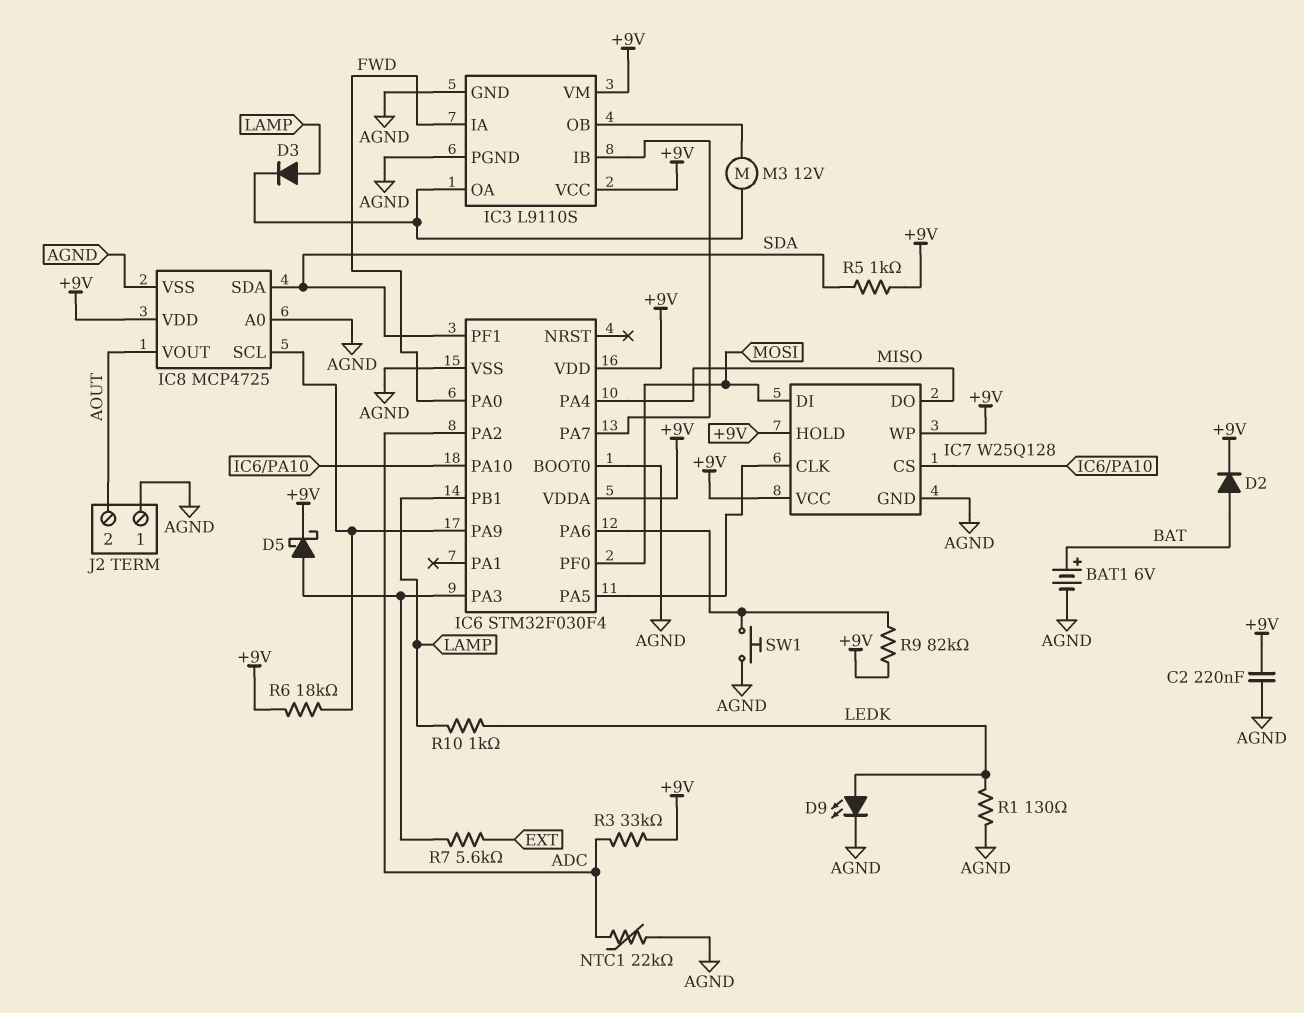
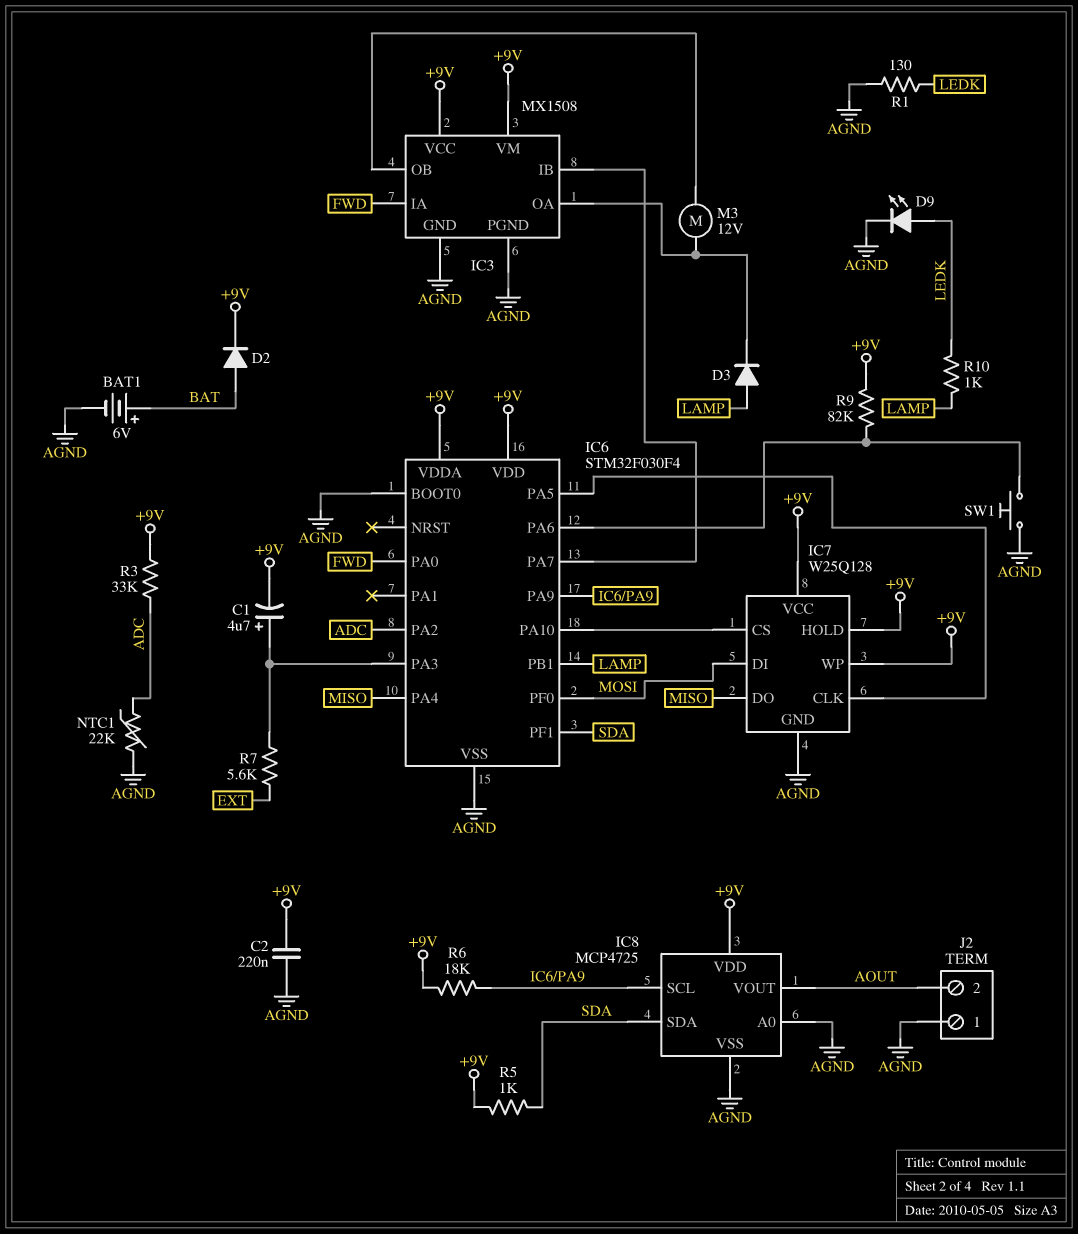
C1: none -> 4.7uF (plus IC6/PA3, minus +9V)
D5: schottky (A IC6/PA3, K +9V) -> none
IC3: L9110S -> MX1508

